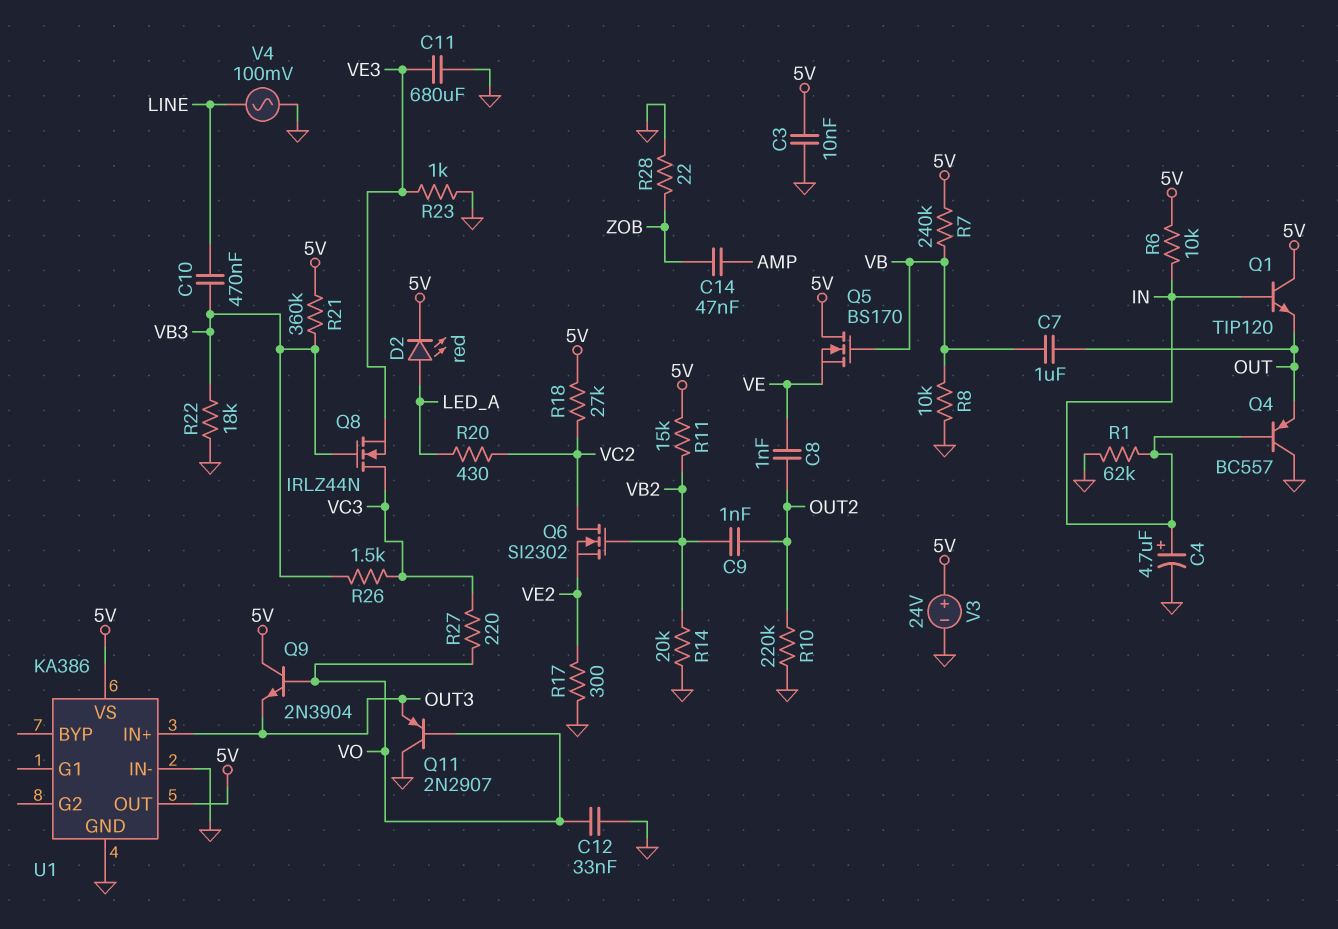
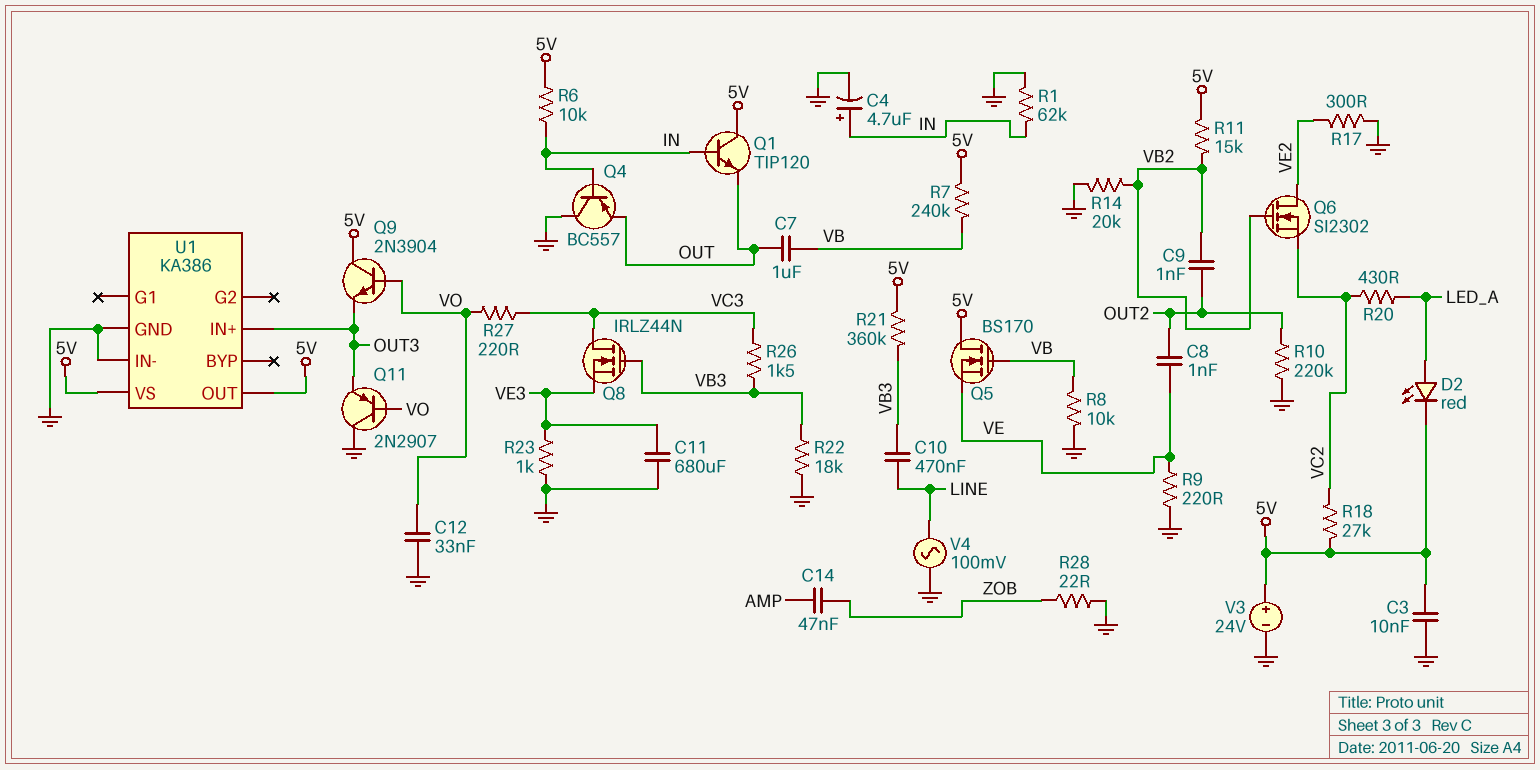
Q6: NMOS SI2302 (G VB2, D VC2, S VE2) -> NMOS SI2302 (G VB2, D VE2, S VC2)
R9: none -> 220 (GND, VE)

